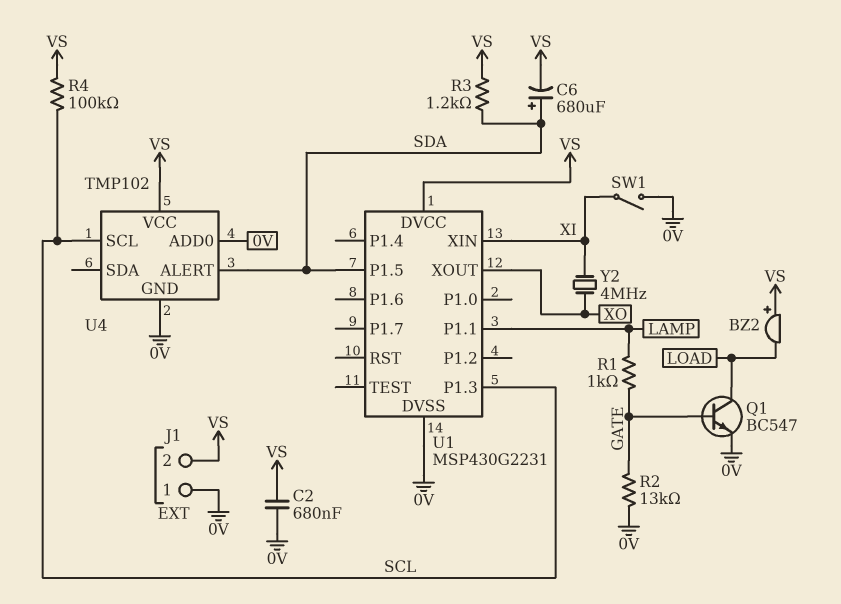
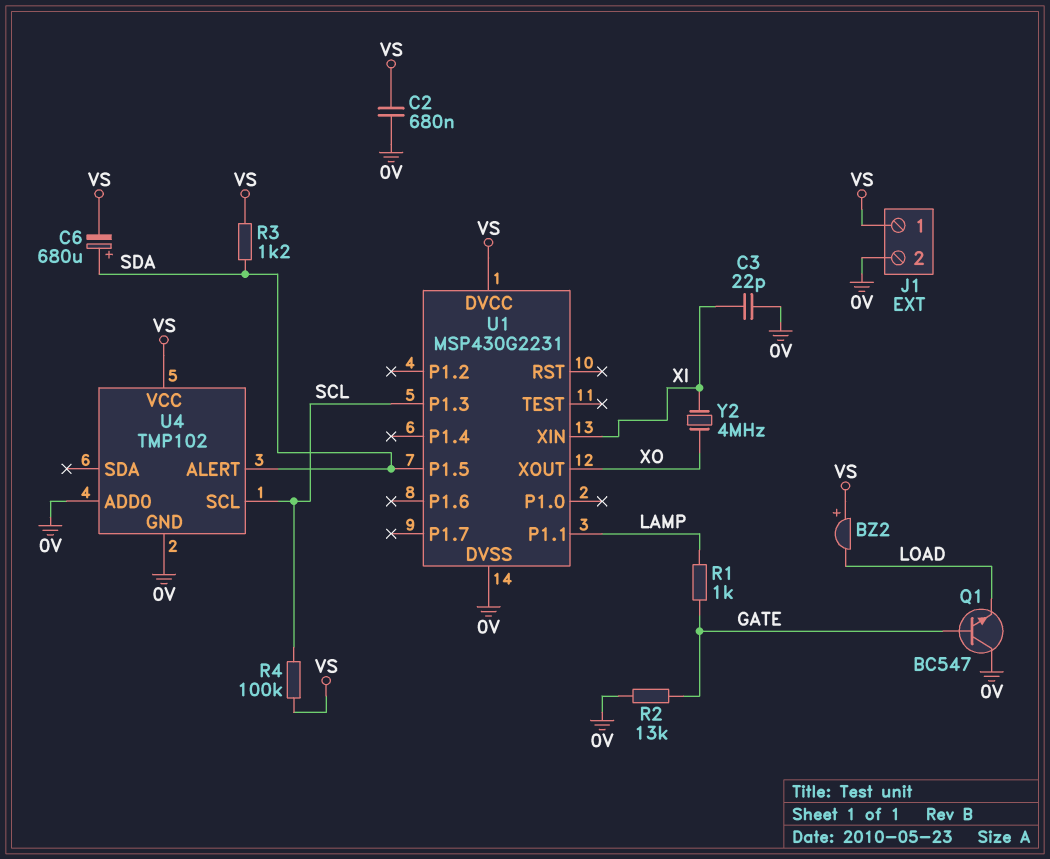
C3: none -> 22pF (0V, XI)
J1 pin 1: 0V -> VS
J1 pin 2: VS -> 0V
Q1: NPN BC547 (B GATE, C LOAD, E 0V) -> NPN BC547 (B GATE, C 0V, E LOAD)
SW1: switch (0V, XI) -> none

